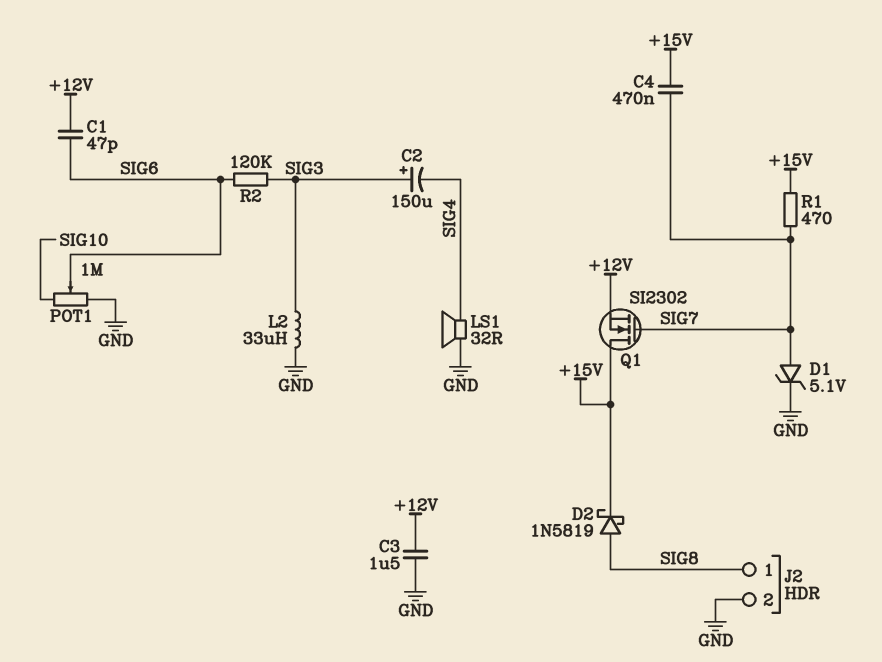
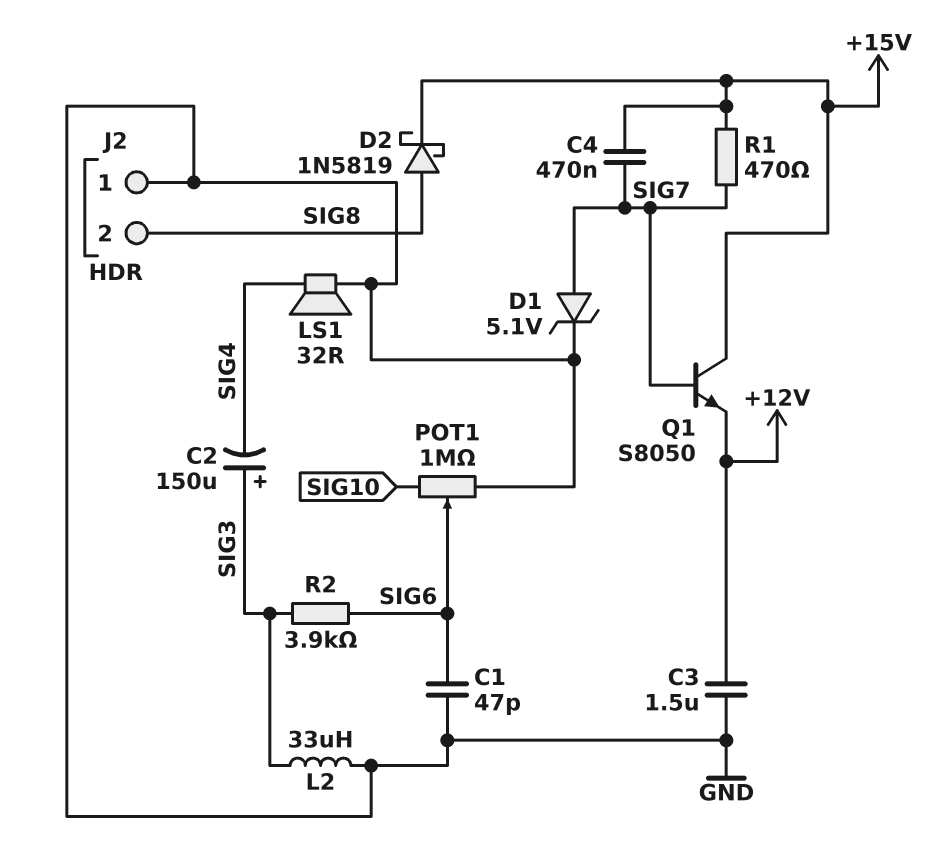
C1: 47pF (+12V, SIG6) -> 47pF (GND, SIG6)
J2 pin 1: SIG8 -> GND
J2 pin 2: GND -> SIG8
Q1: NMOS SI2302 (G SIG7, D +15V, S +12V) -> NPN S8050 (B SIG7, C +15V, E +12V)
R2: 120k (SIG3, SIG6) -> 3.9k (SIG3, SIG6)

